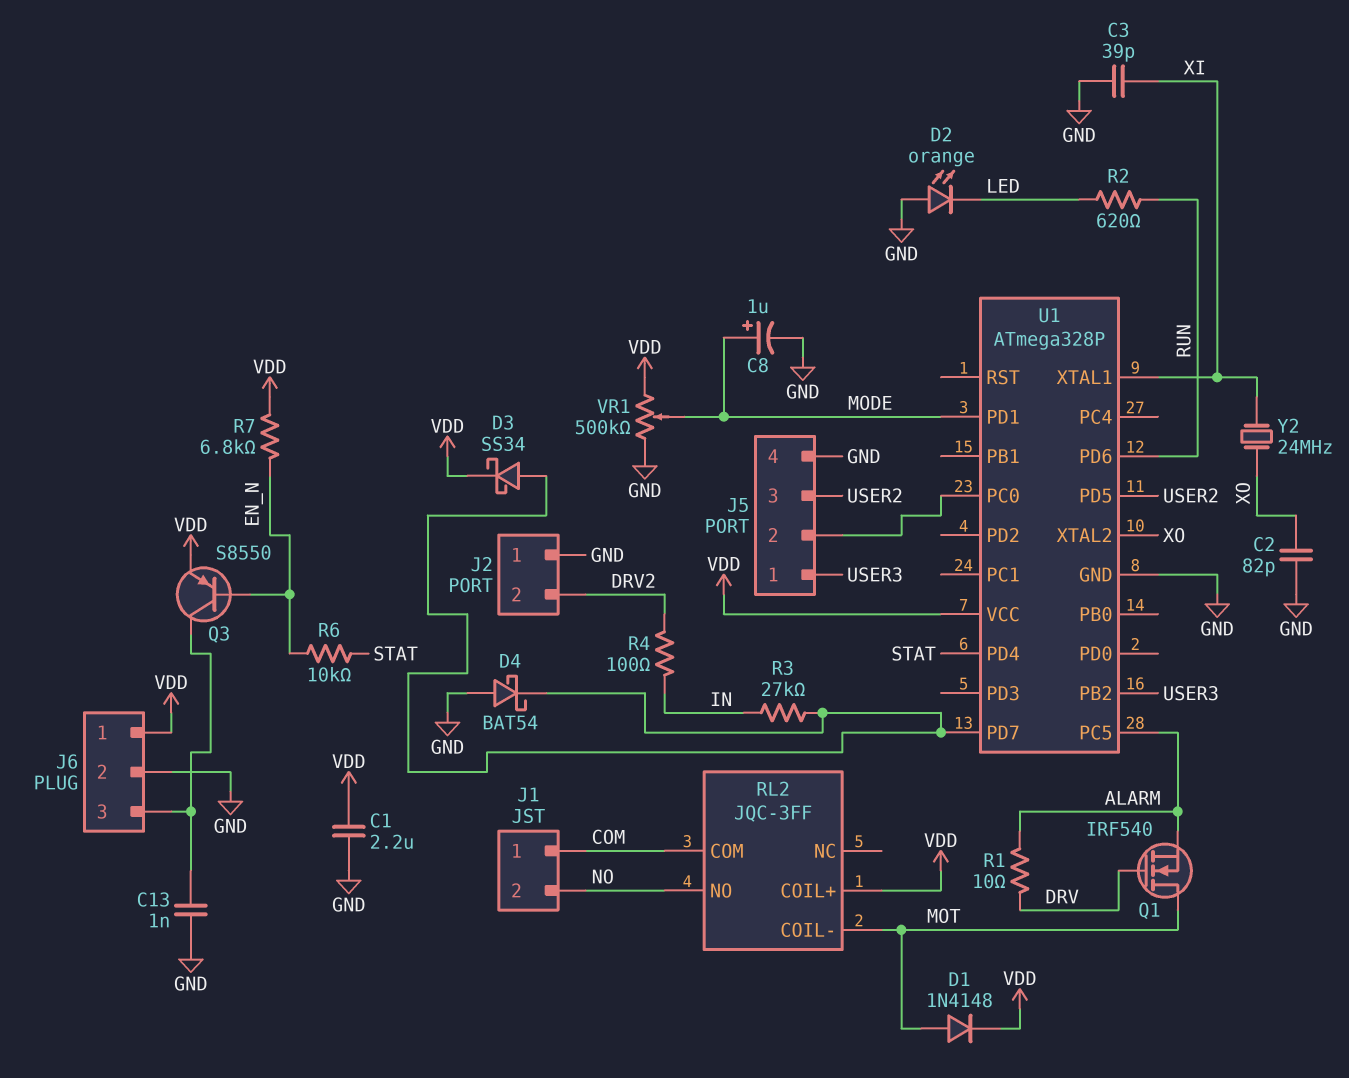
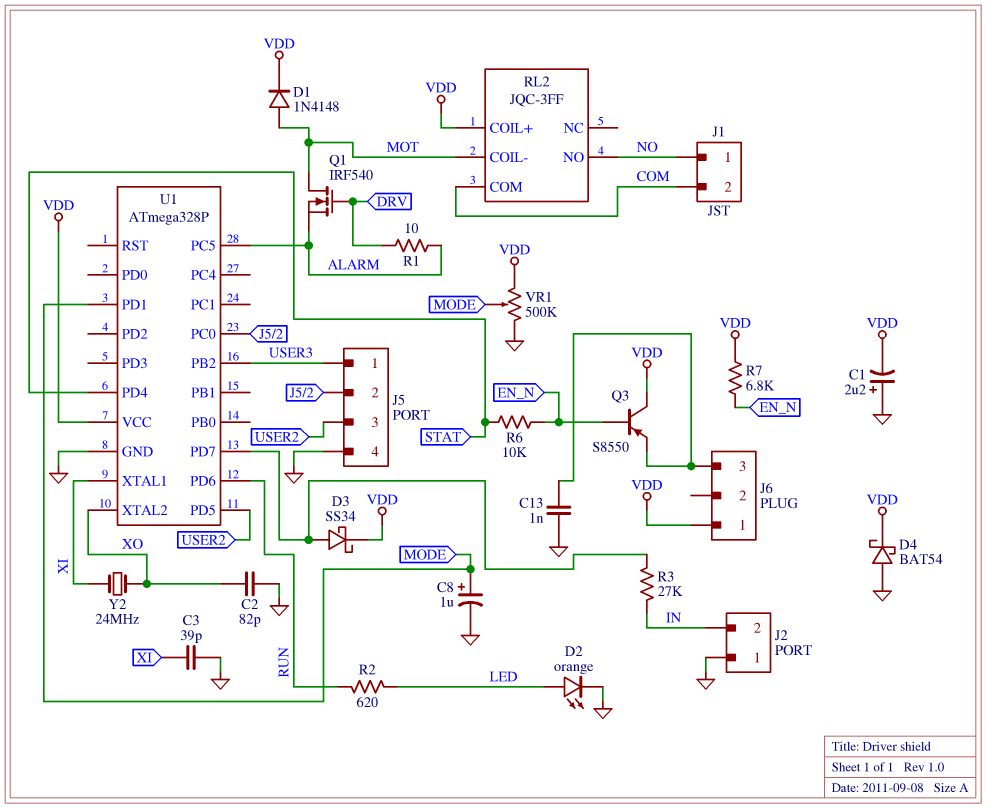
C1: 2.2uF (GND, VDD) -> 2.2uF (plus GND, minus VDD)
D2: LED orange (A GND, K LED) -> LED orange (A LED, K GND)
D4: schottky BAT54 (A GND, K U1/PD7) -> schottky BAT54 (A GND, K VDD)
J1 pin 1: COM -> NO
J1 pin 2: NO -> COM
J2 pin 2: DRV2 -> IN
J6 pin 2: GND -> none
Q3: PNP S8550 (B EN_N, C J6/3, E VDD) -> PNP S8550 (B EN_N, C VDD, E J6/3)
R4: 100 (DRV2, IN) -> none

